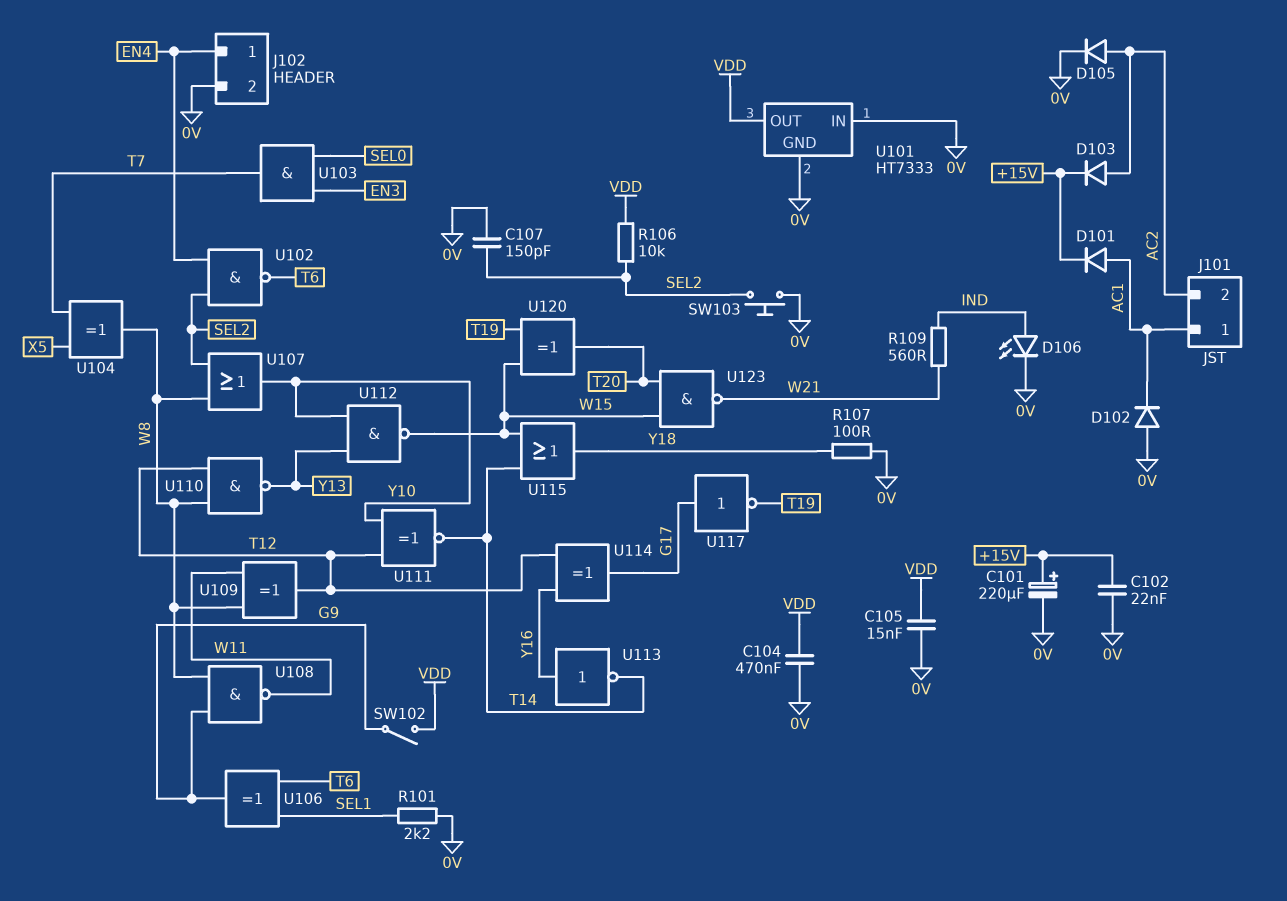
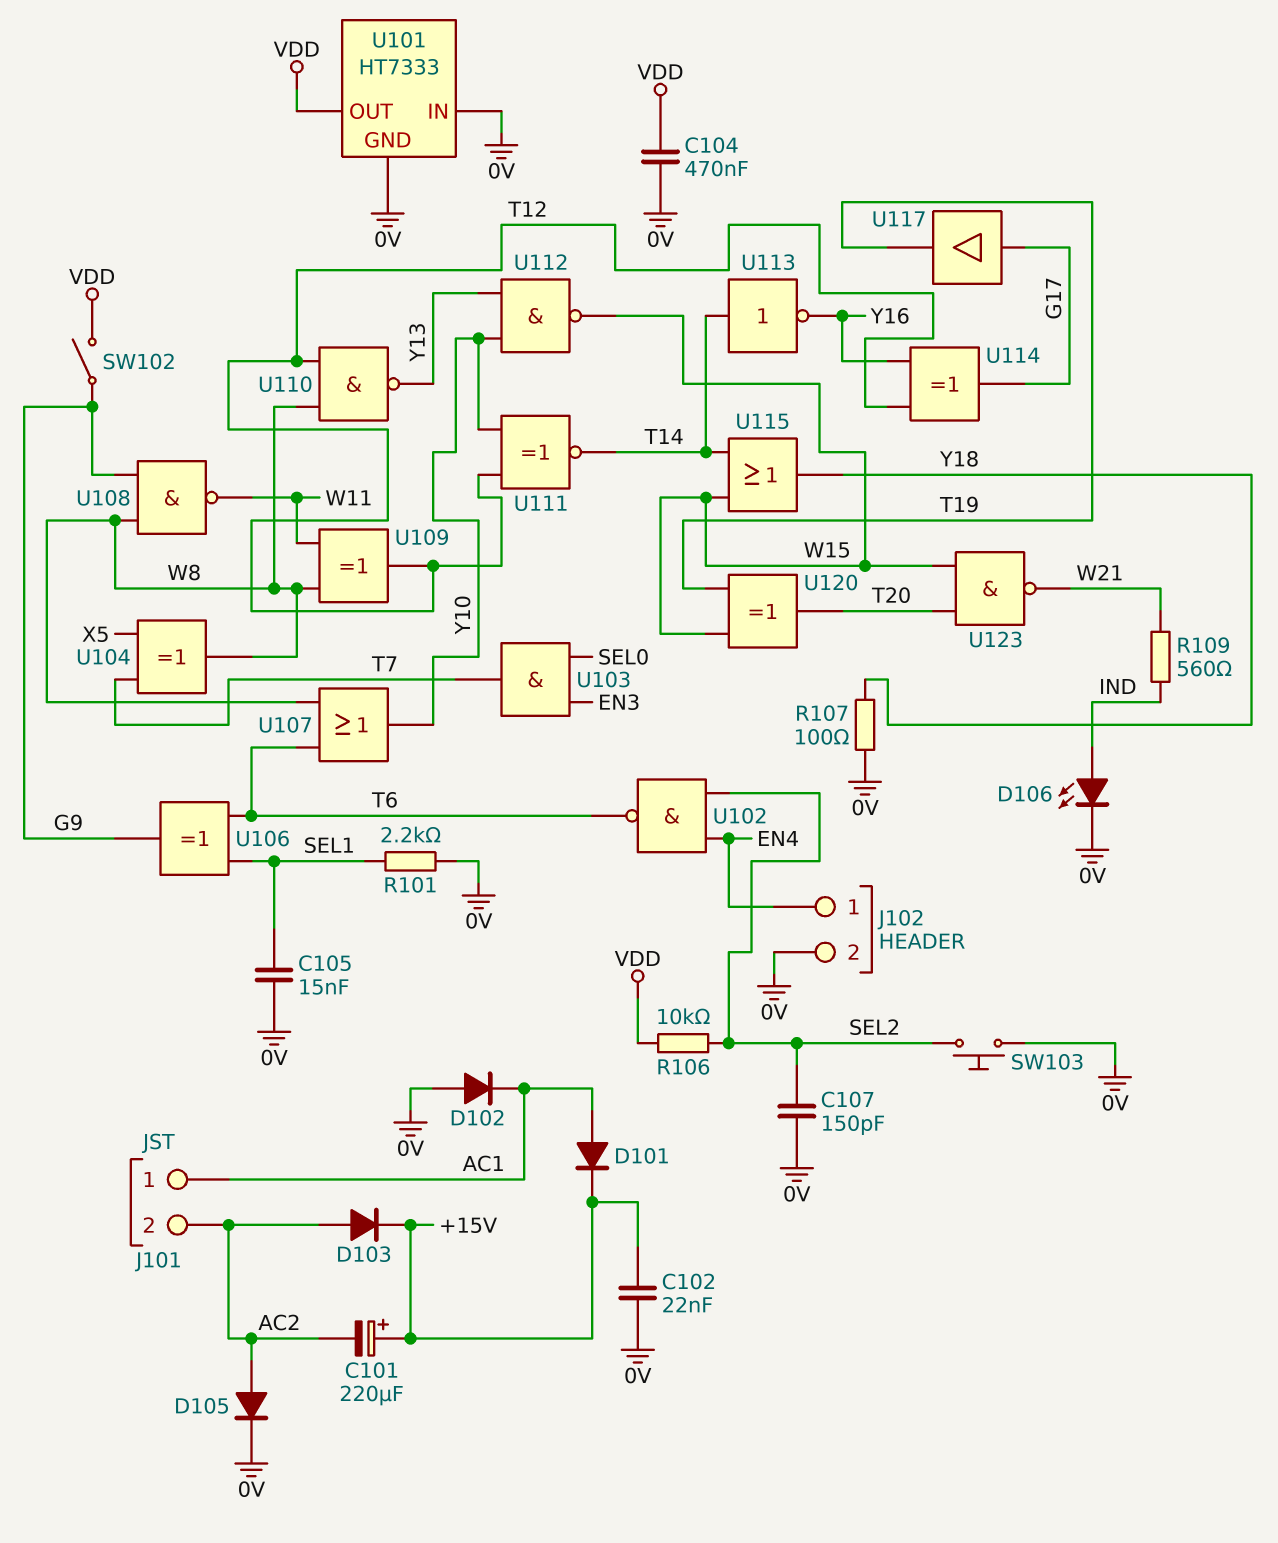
C101: 220uF (plus +15V, minus 0V) -> 220uF (plus +15V, minus AC2)
C105: 15nF (0V, VDD) -> 15nF (0V, SEL1)
U107: OR (in SEL2, in W8, out Y10) -> OR (in T6, in W8, out Y10)
U113: NOT (in Y16, out T14) -> NOT (in T14, out Y16)
U117: NOT (in G17, out T19) -> buffer (in G17, out T19)

